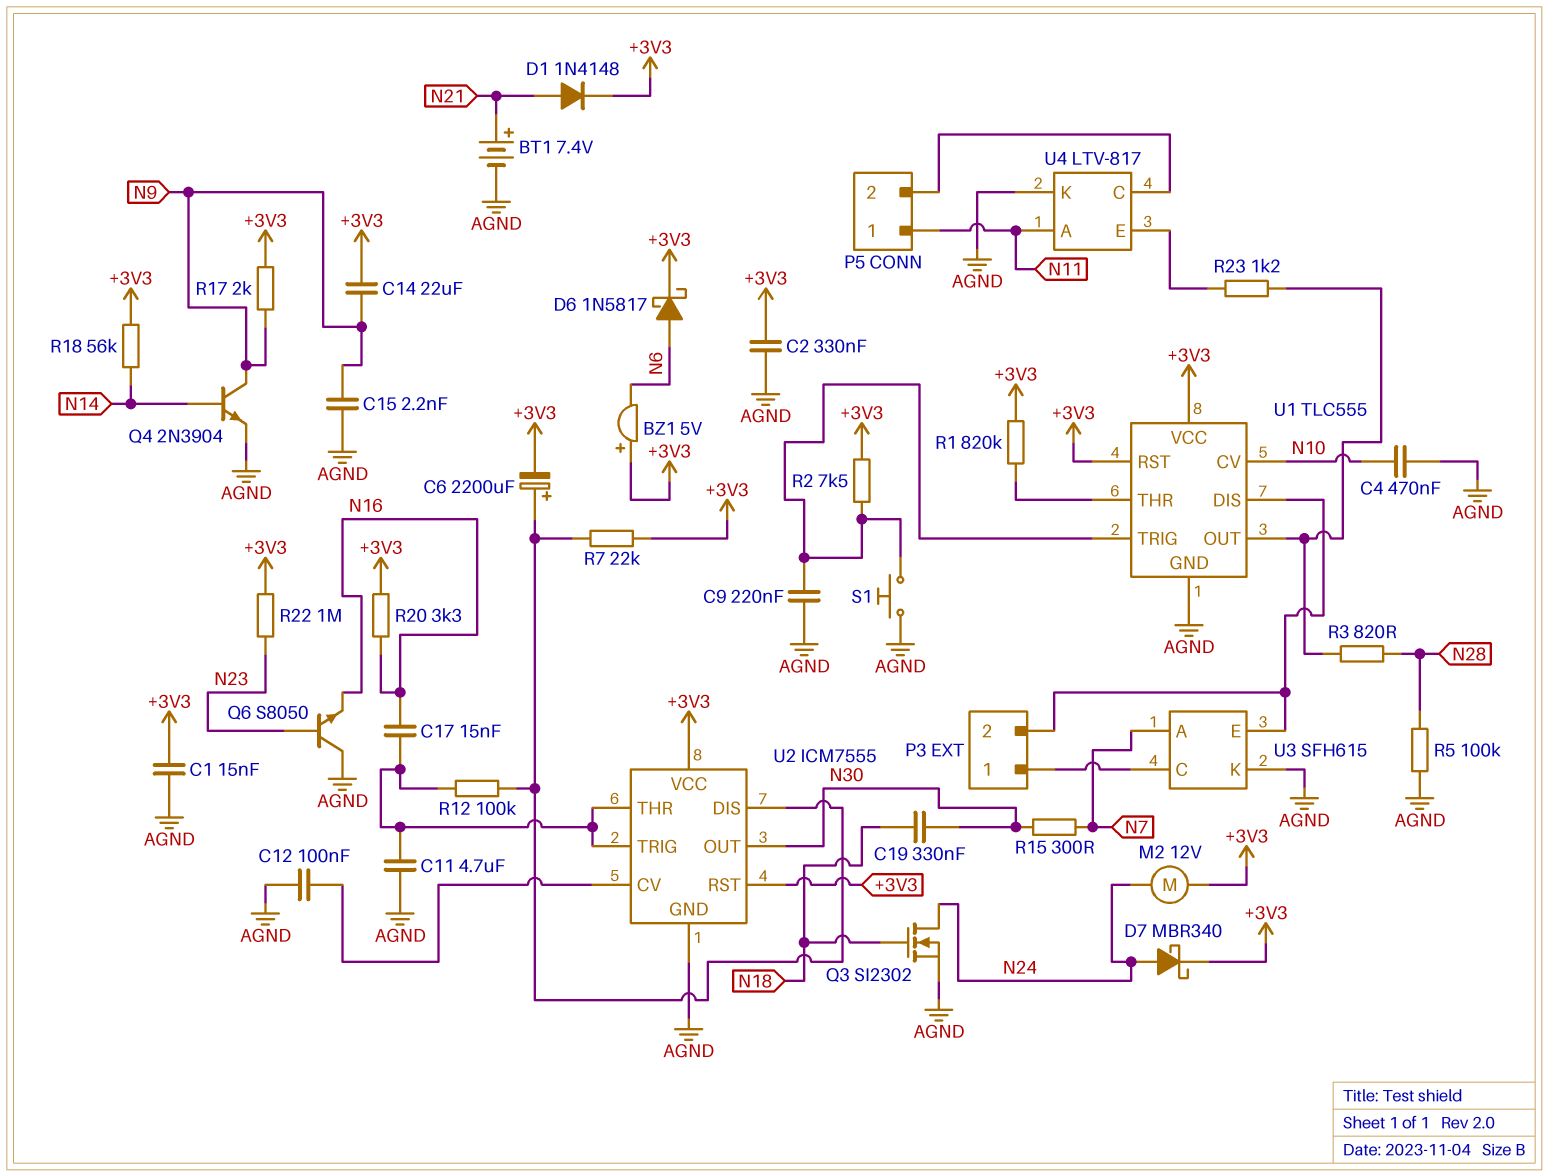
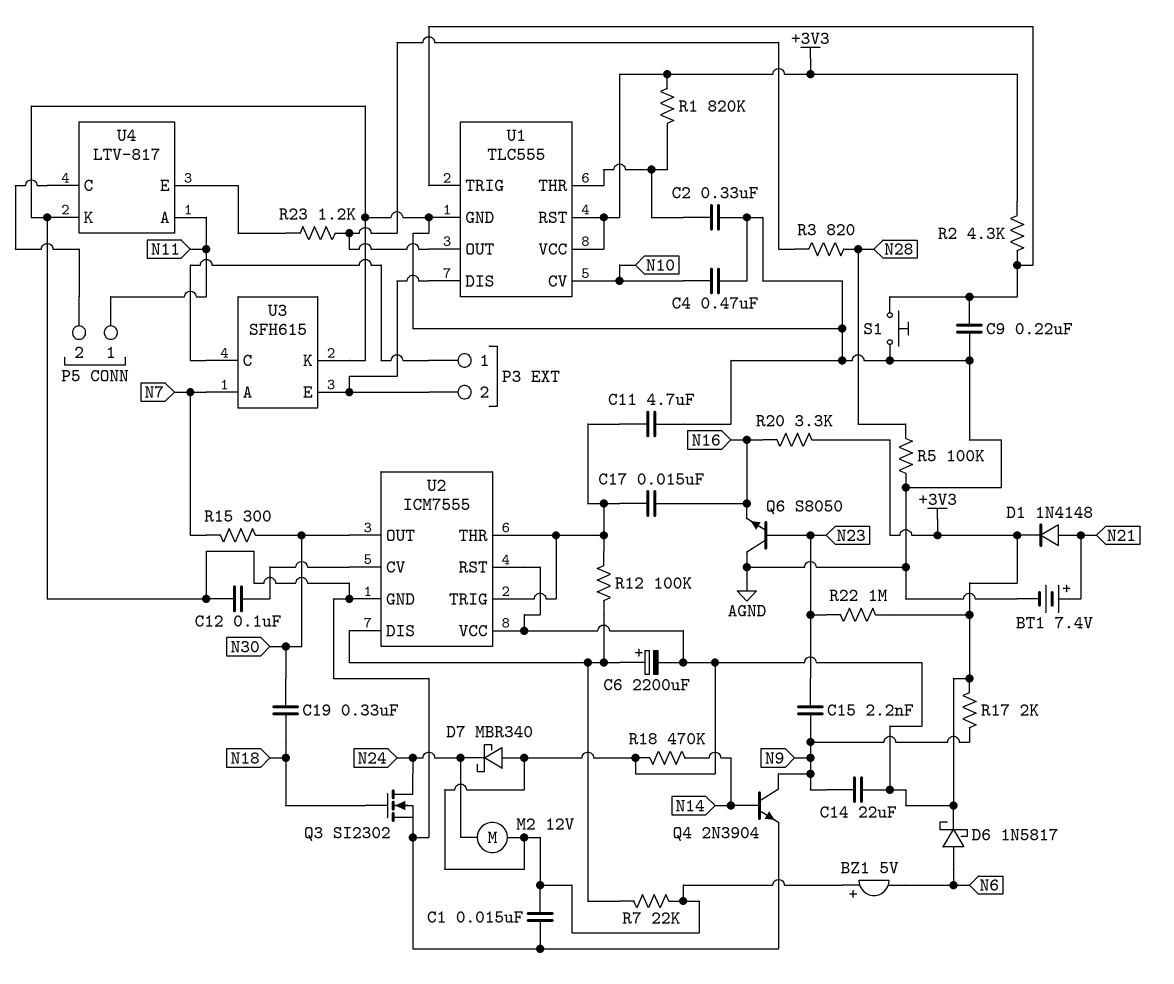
C2: 330nF (+3V3, AGND) -> 330nF (AGND, U1/THR)
C15: 2.2nF (AGND, N9) -> 2.2nF (N9, N23)
D7: schottky MBR340 (A N24, K +3V3) -> schottky MBR340 (A +3V3, K N24)
R2: 7.5k (+3V3, U1/TRIG) -> 4.3k (+3V3, U1/TRIG)
R18: 56k (+3V3, N14) -> 470k (+3V3, N14)

